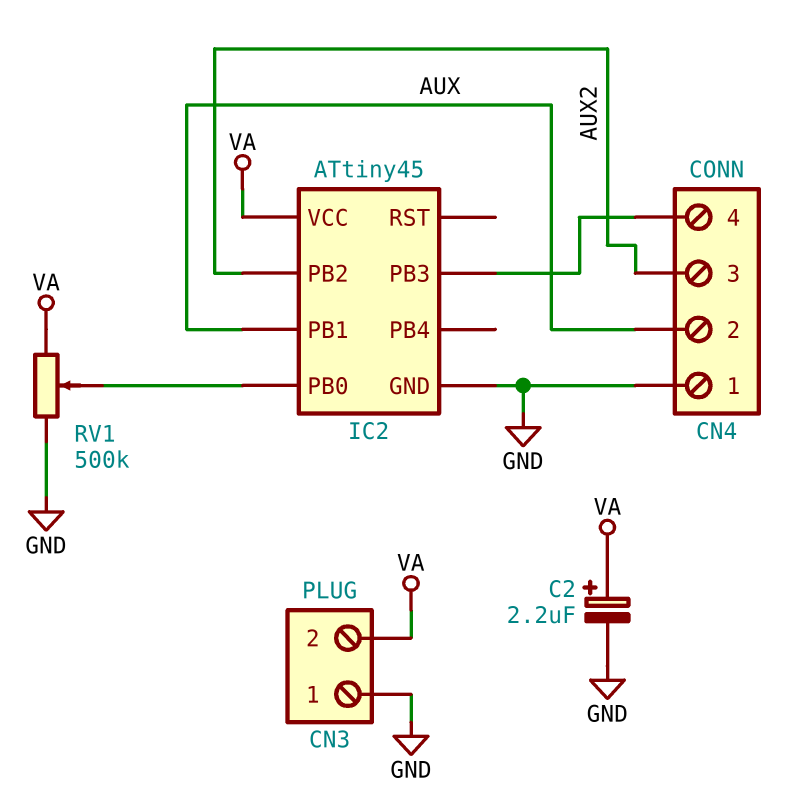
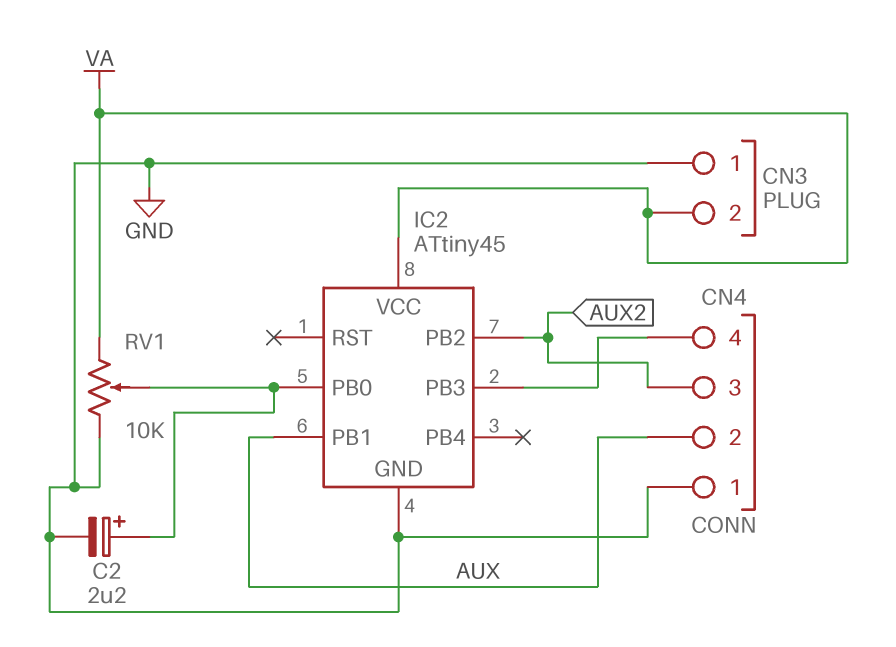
C2: 2.2uF (plus VA, minus GND) -> 2.2uF (plus IC2/PB0, minus GND)
RV1: 500k (GND, VA, wiper IC2/PB0) -> 10k (GND, VA, wiper IC2/PB0)

